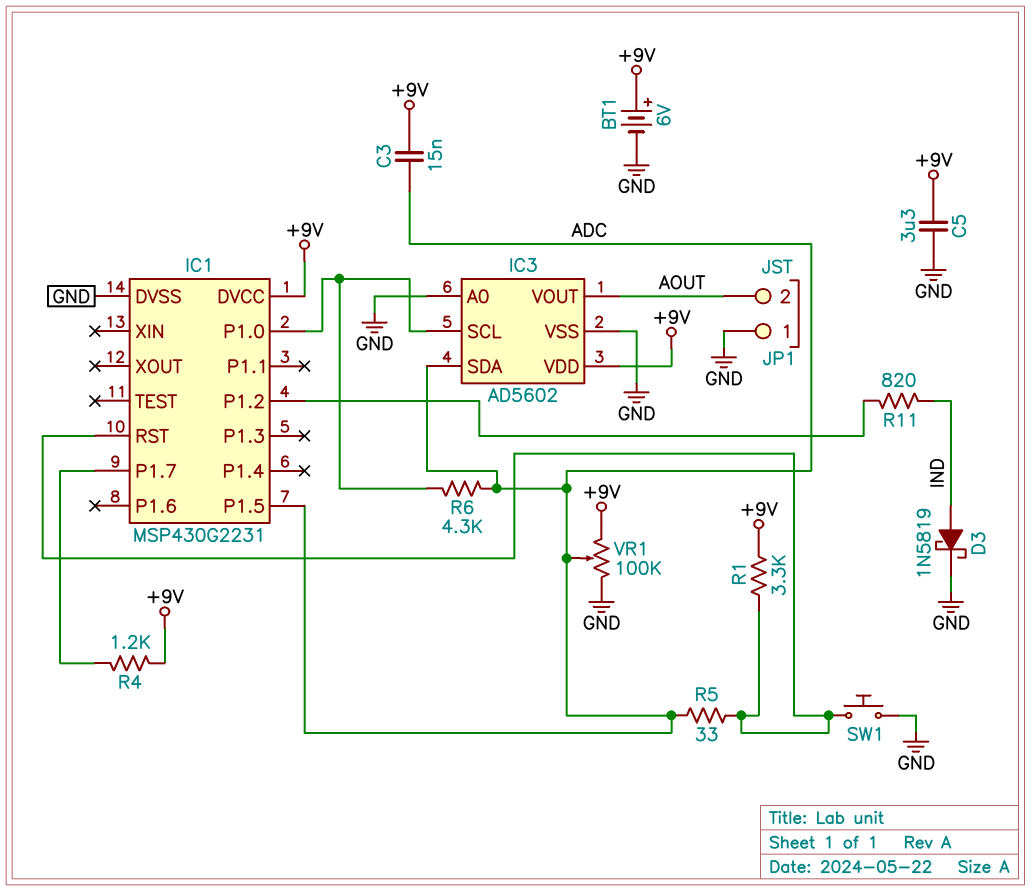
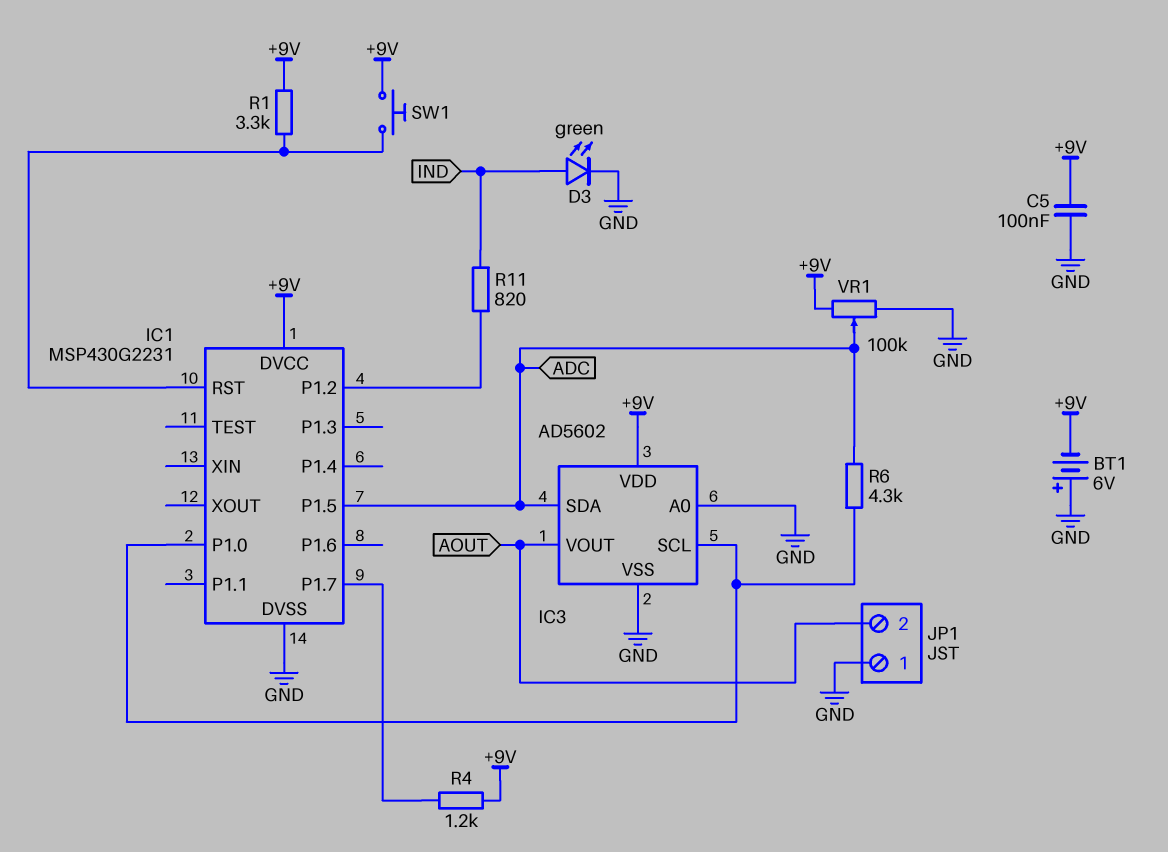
BT1: 6V (plus +9V, minus GND) -> 6V (plus GND, minus +9V)
C3: 15nF (+9V, ADC) -> none
C5: 3.3uF (+9V, GND) -> 100nF (+9V, GND)
D3: schottky 1N5819 (A IND, K GND) -> LED green (A IND, K GND)
R5: 33 (ADC, IC1/RST) -> none
SW1: button (GND, IC1/RST) -> button (+9V, IC1/RST)

